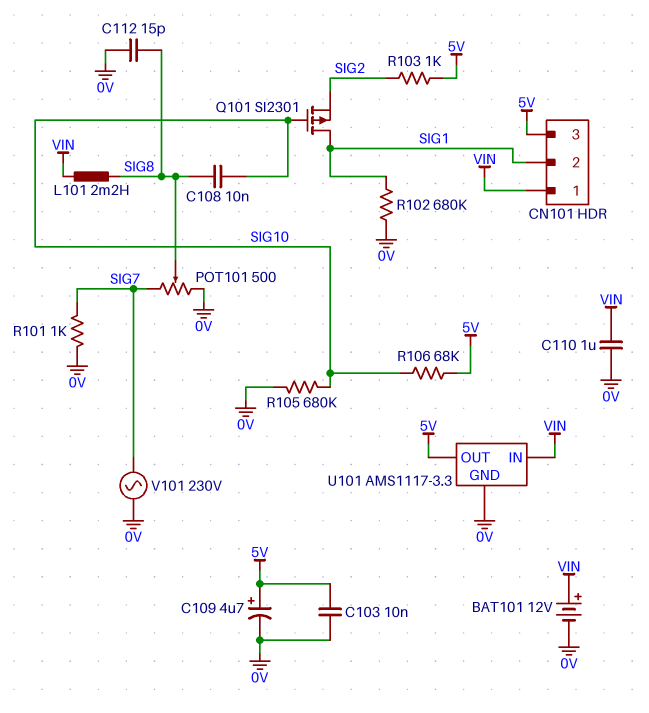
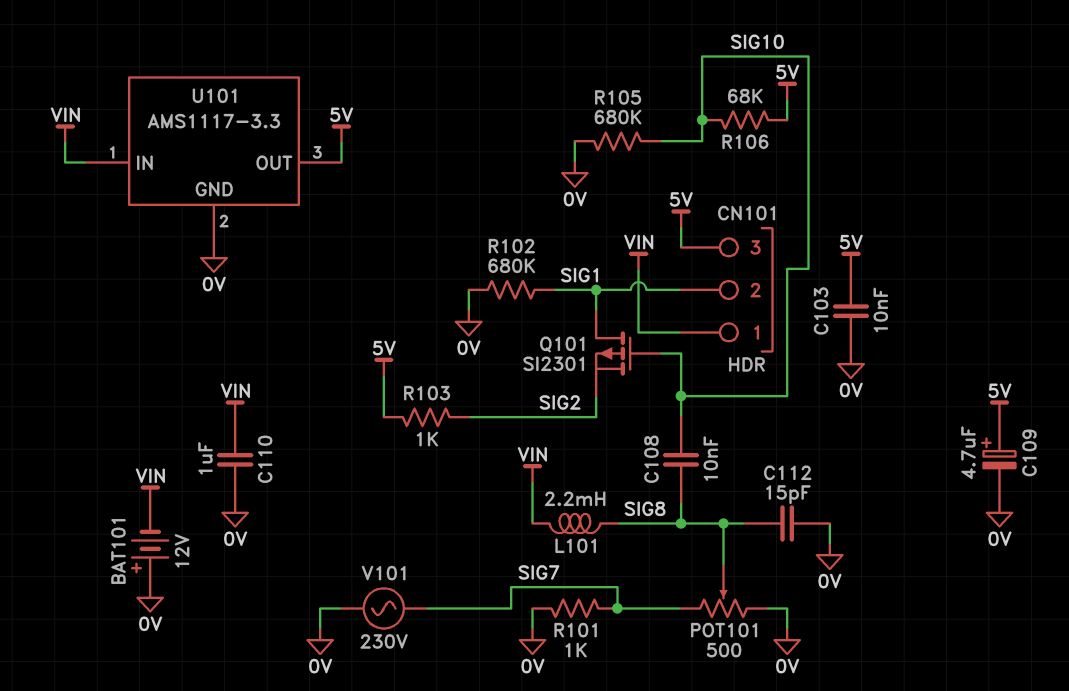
BAT101: 12V (plus VIN, minus 0V) -> 12V (plus 0V, minus VIN)

